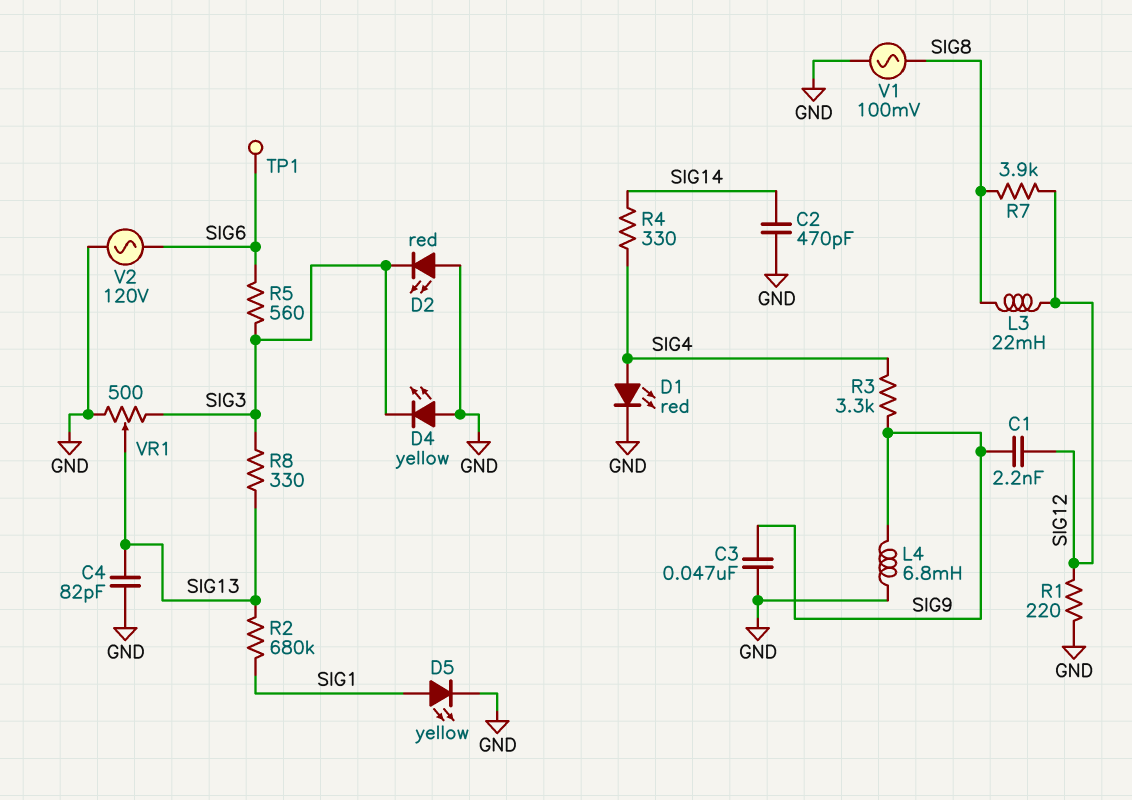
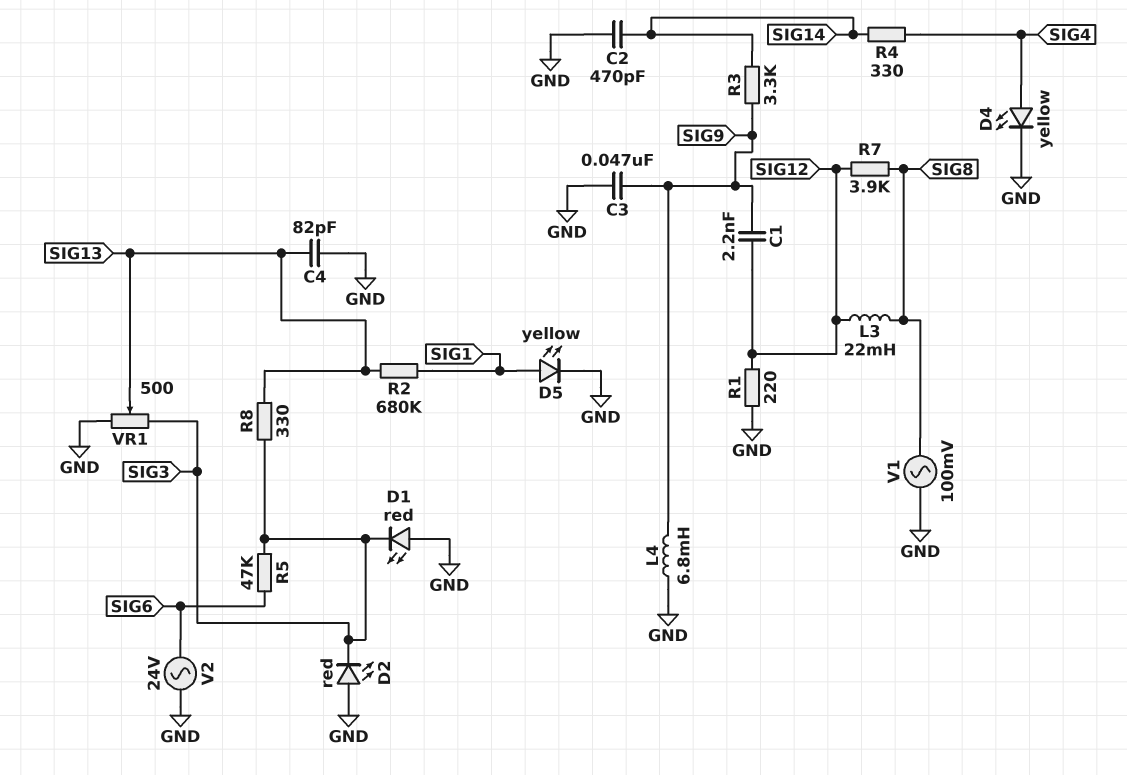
D1: LED red (A SIG4, K GND) -> LED red (A GND, K SIG3)
D4: LED yellow (A GND, K SIG3) -> LED yellow (A SIG4, K GND)
R3: 3.3k (SIG4, SIG9) -> 3.3k (SIG9, SIG14)
R5: 560 (SIG3, SIG6) -> 47k (SIG3, SIG6)
TP1: test point (SIG6) -> none
V2: AC 120V (GND, SIG6) -> AC 24V (GND, SIG6)

